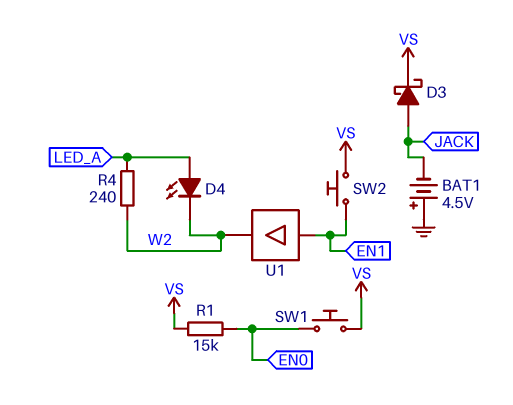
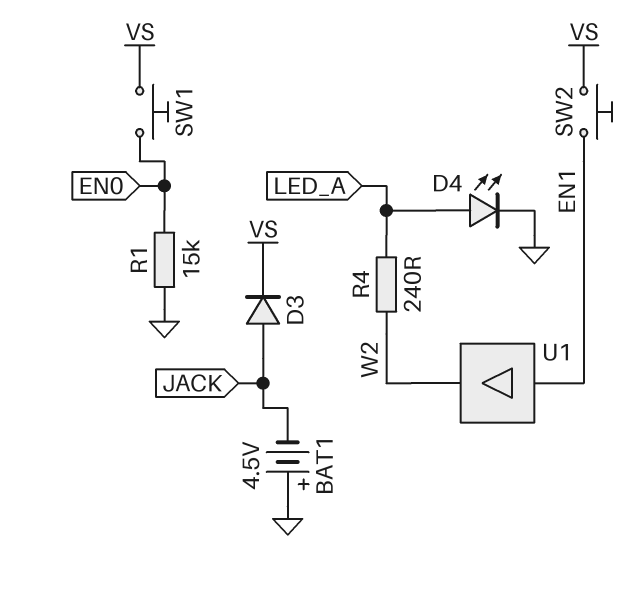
D3: schottky (A JACK, K VS) -> diode (A JACK, K VS)
D4: LED (A LED_A, K W2) -> LED (A LED_A, K GND)
R1: 15k (EN0, VS) -> 15k (EN0, GND)

